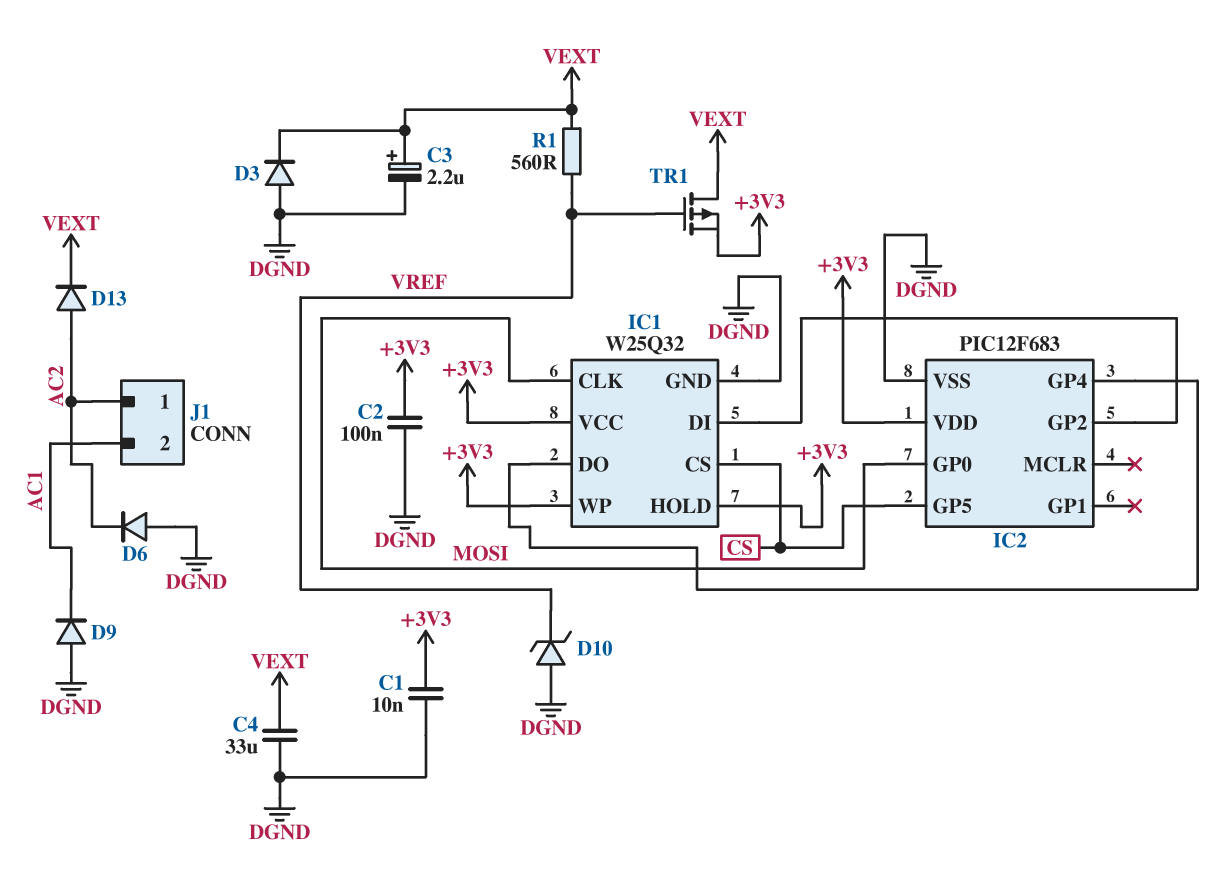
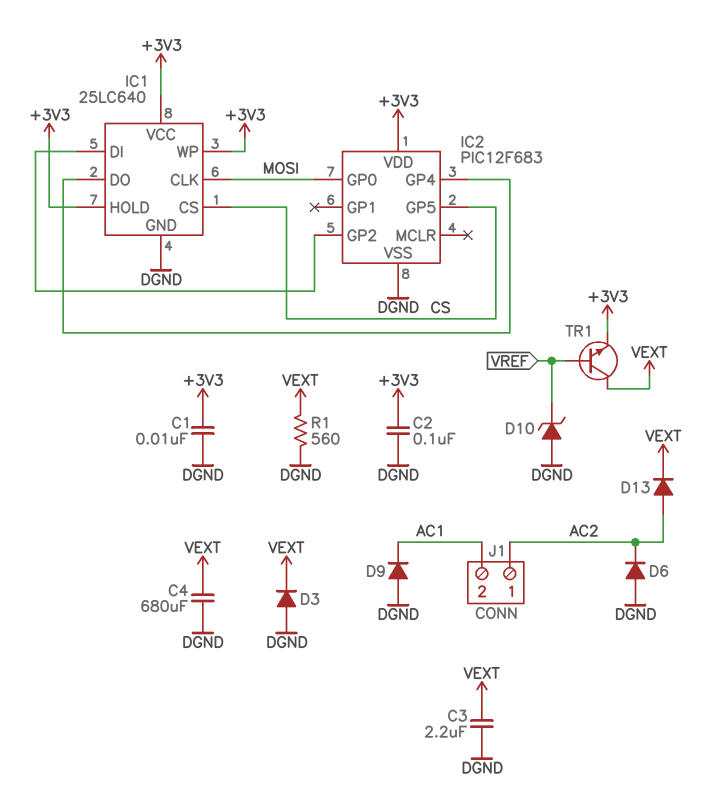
C3: 2.2uF (plus VEXT, minus DGND) -> 2.2uF (DGND, VEXT)
C4: 33uF (DGND, VEXT) -> 680uF (DGND, VEXT)
IC1: W25Q32 -> 25LC640
R1: 560 (VEXT, VREF) -> 560 (DGND, VEXT)
TR1: PMOS (G VREF, D VEXT, S +3V3) -> NPN (B VREF, C VEXT, E +3V3)

